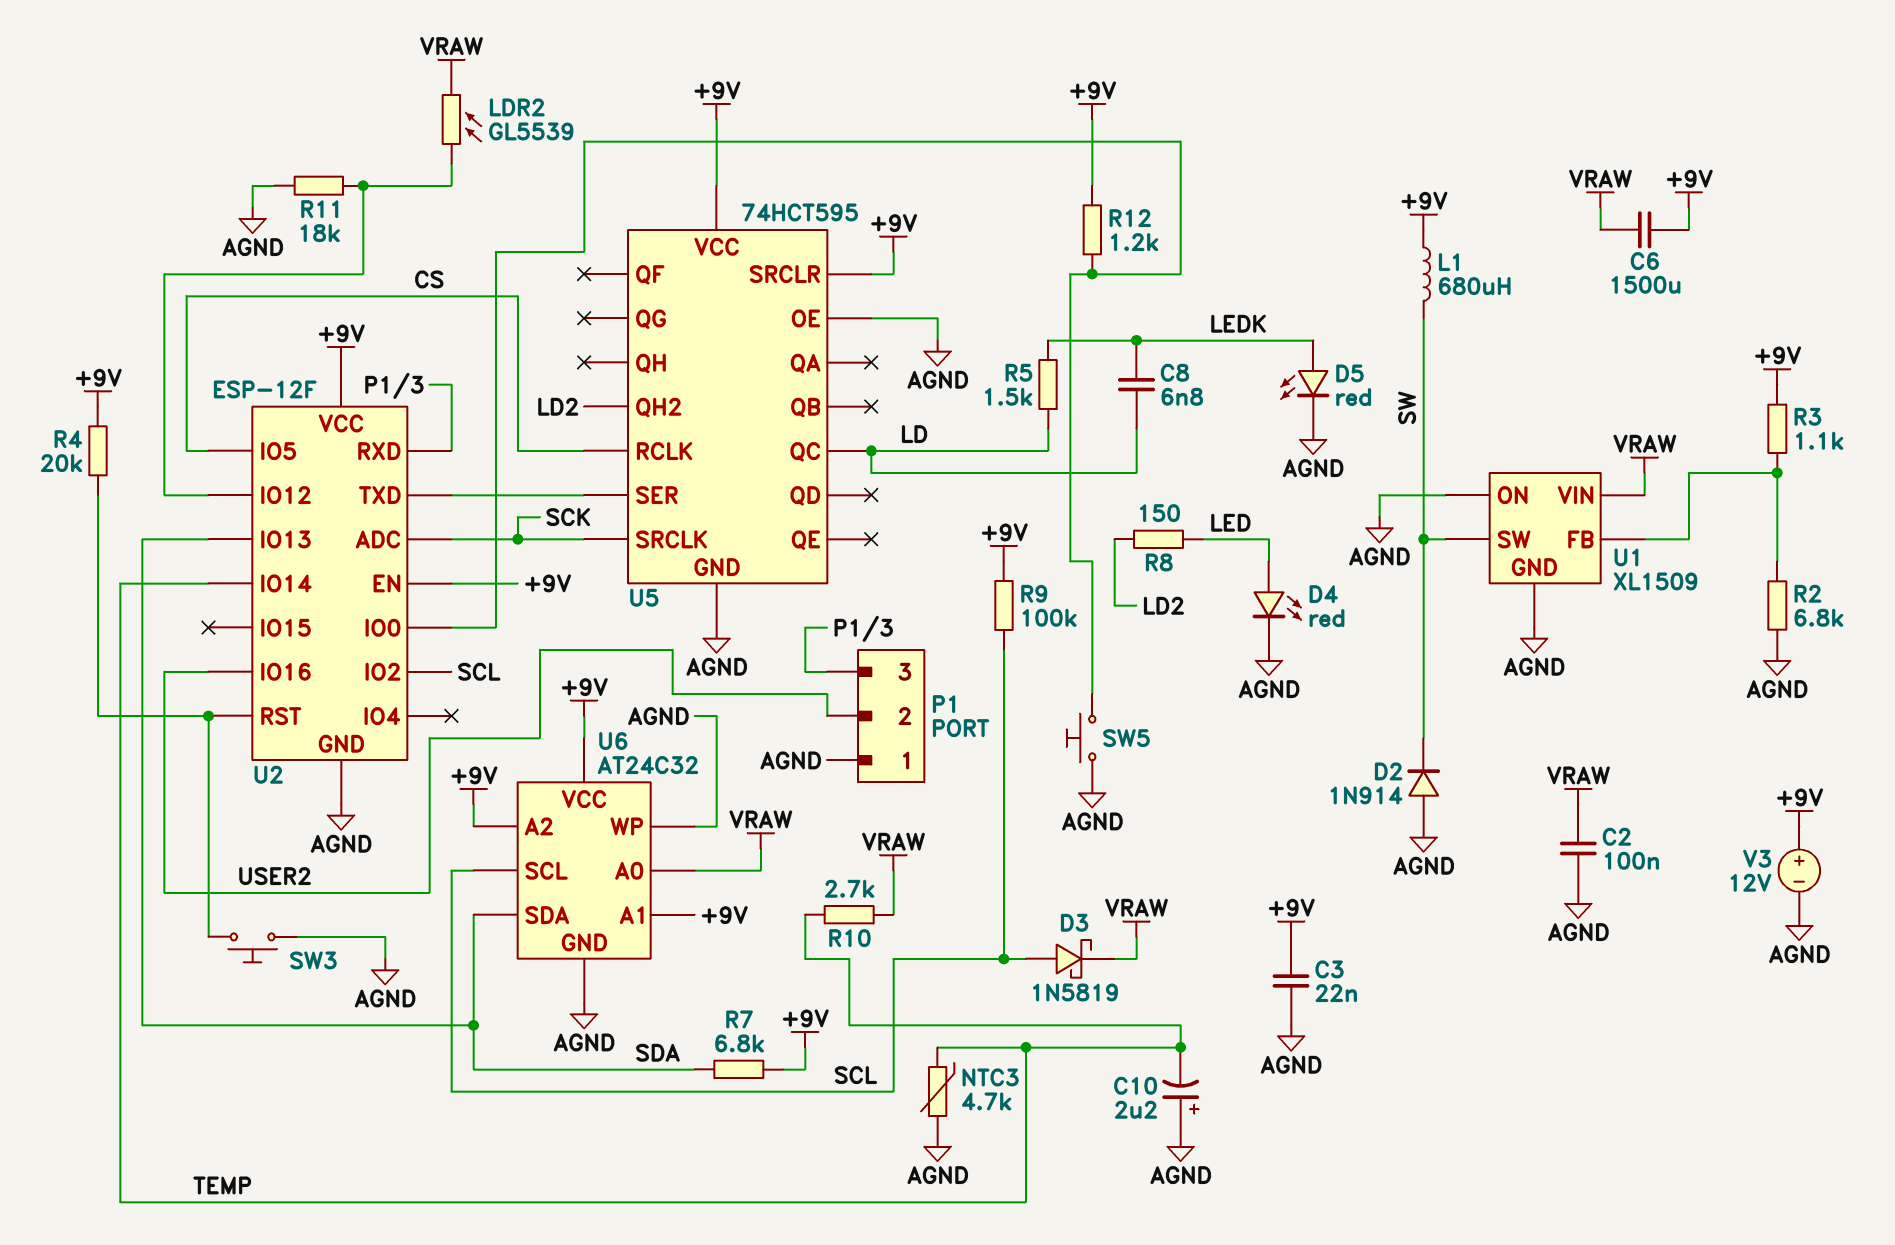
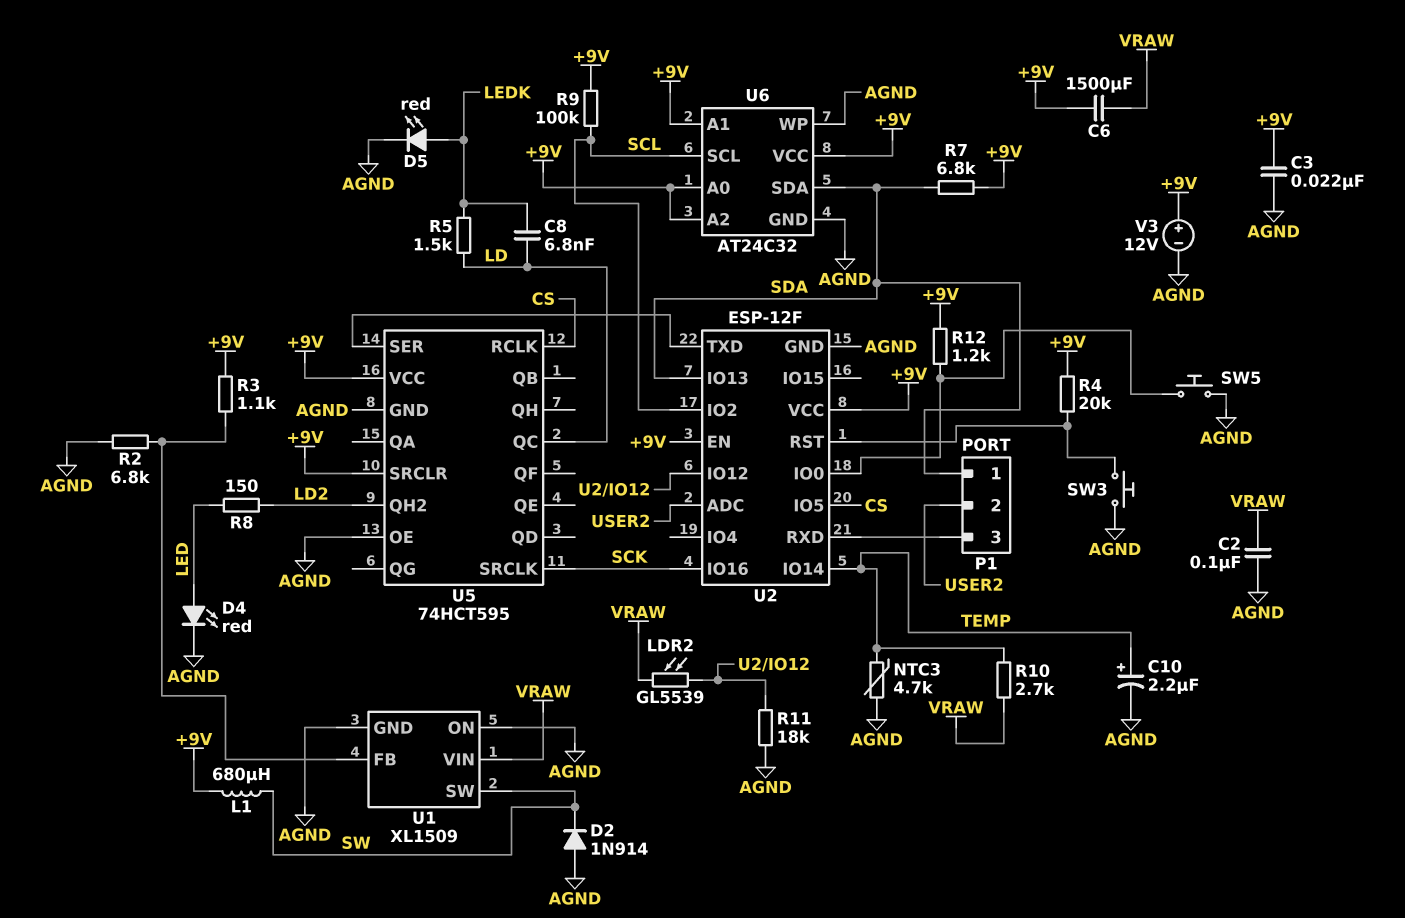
C10: 2.2uF (plus AGND, minus TEMP) -> 2.2uF (plus TEMP, minus AGND)
D3: schottky 1N5819 (A SCL, K VRAW) -> none
P1 pin 1: AGND -> SDA
U2 pin ADC: SCK -> USER2
U2 pin IO16: USER2 -> SCK
U6 pin A0: VRAW -> +9V

